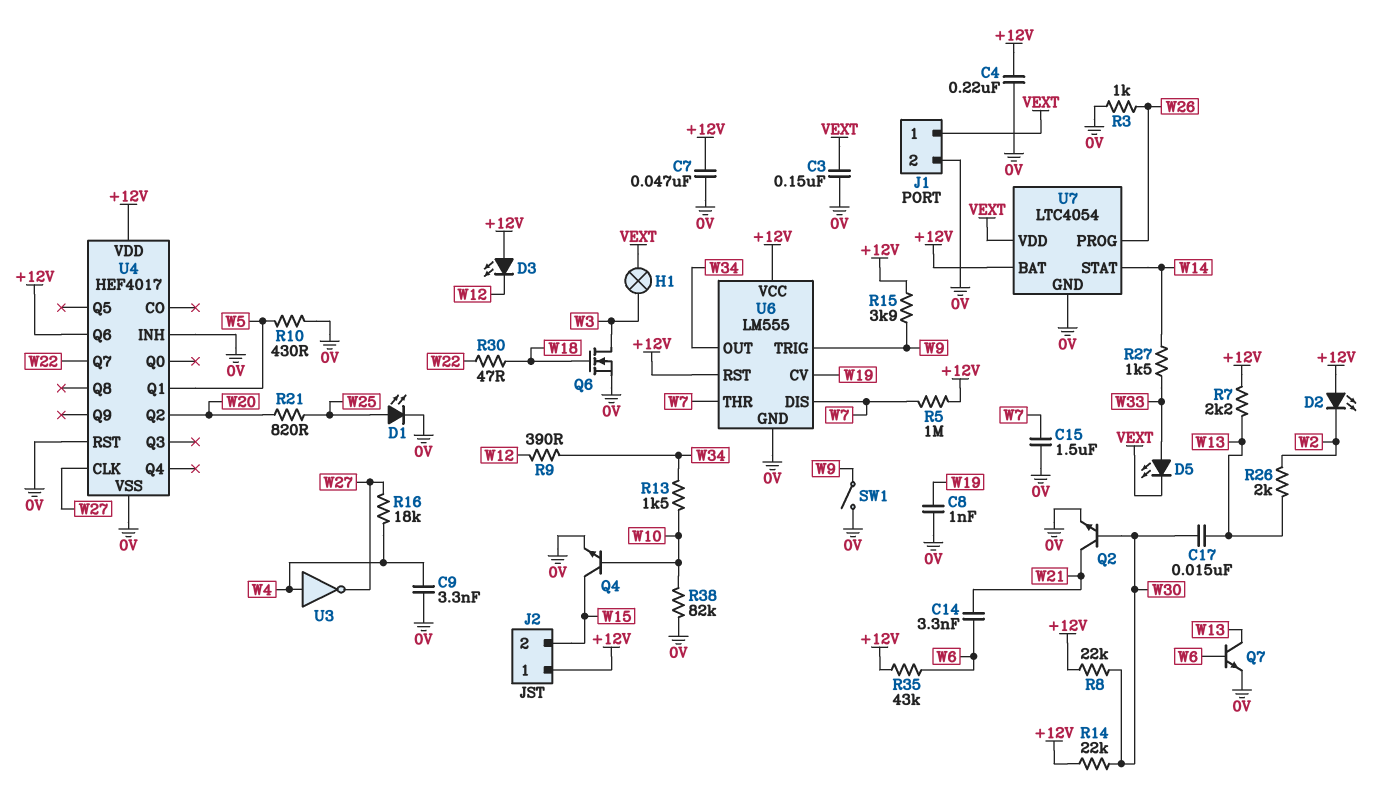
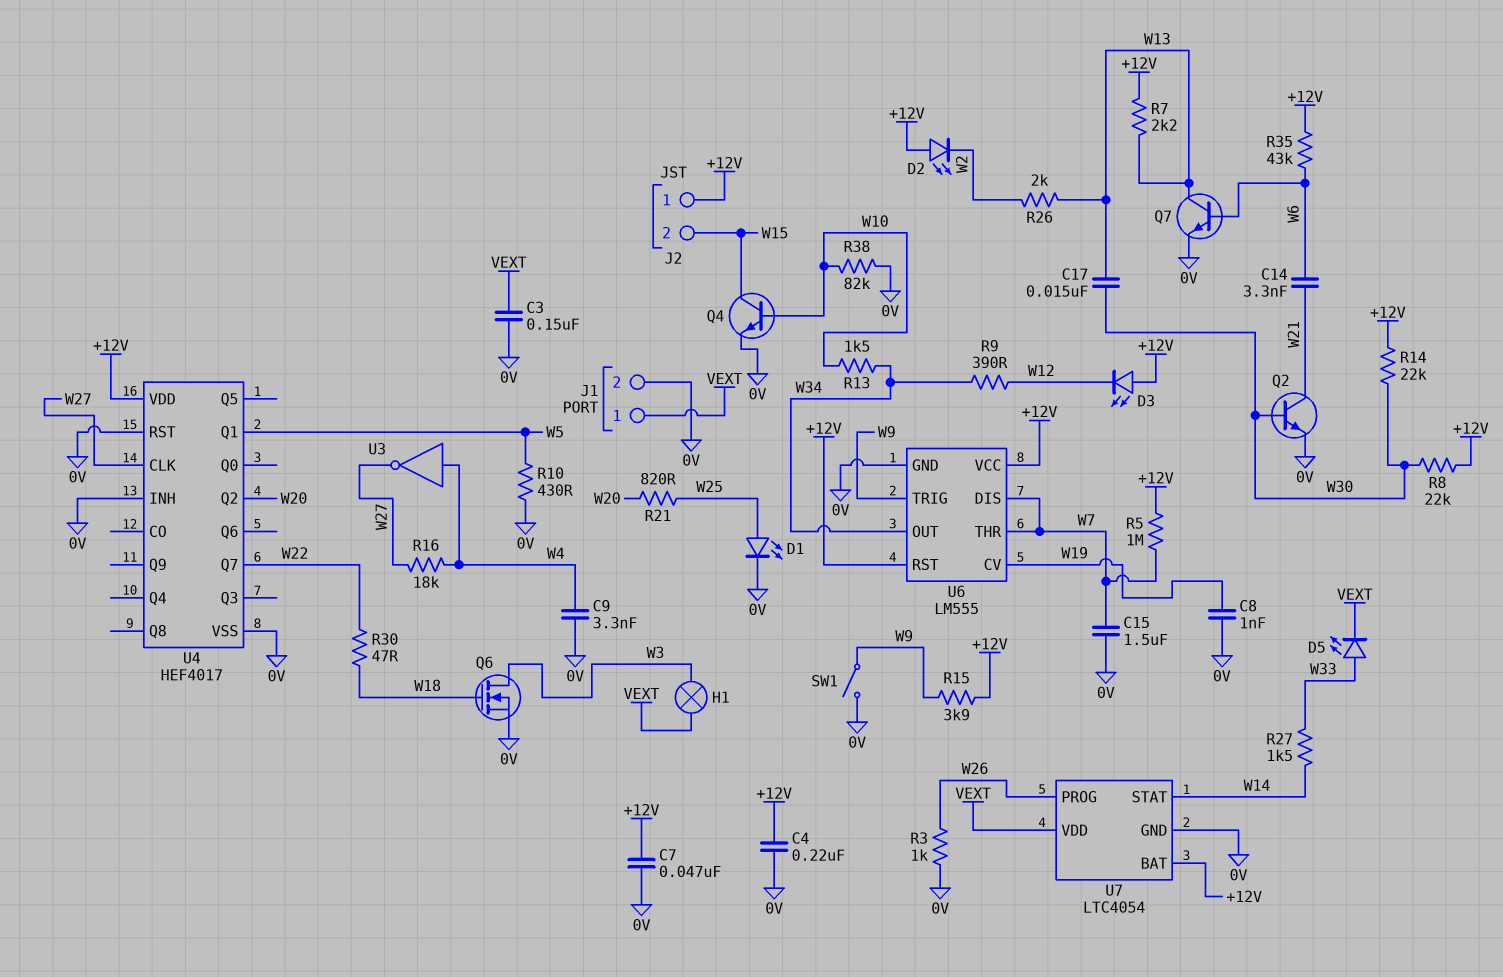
U4 pin Q6: +12V -> none

